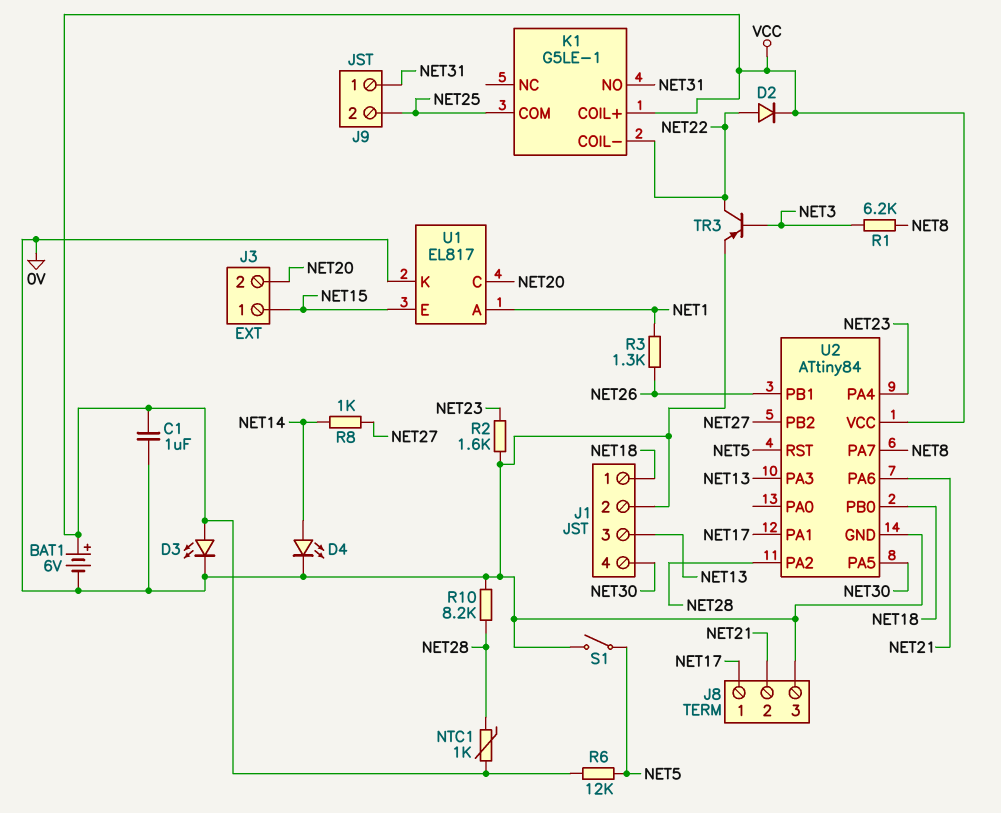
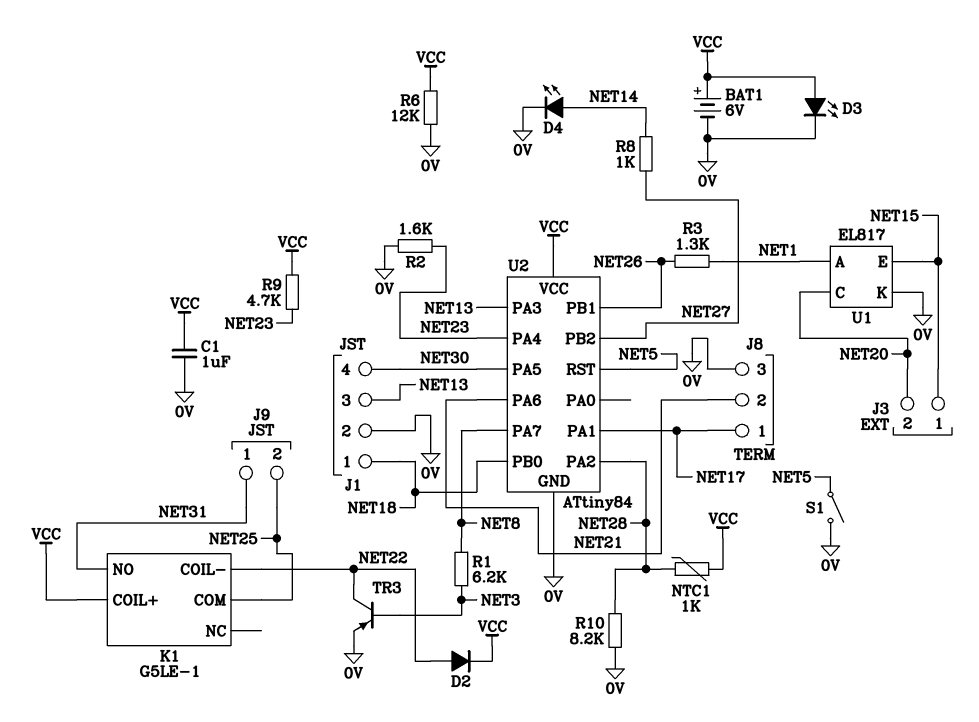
R6: 12k (NET5, VCC) -> 12k (0V, VCC)
R9: none -> 4.7k (NET23, VCC)

